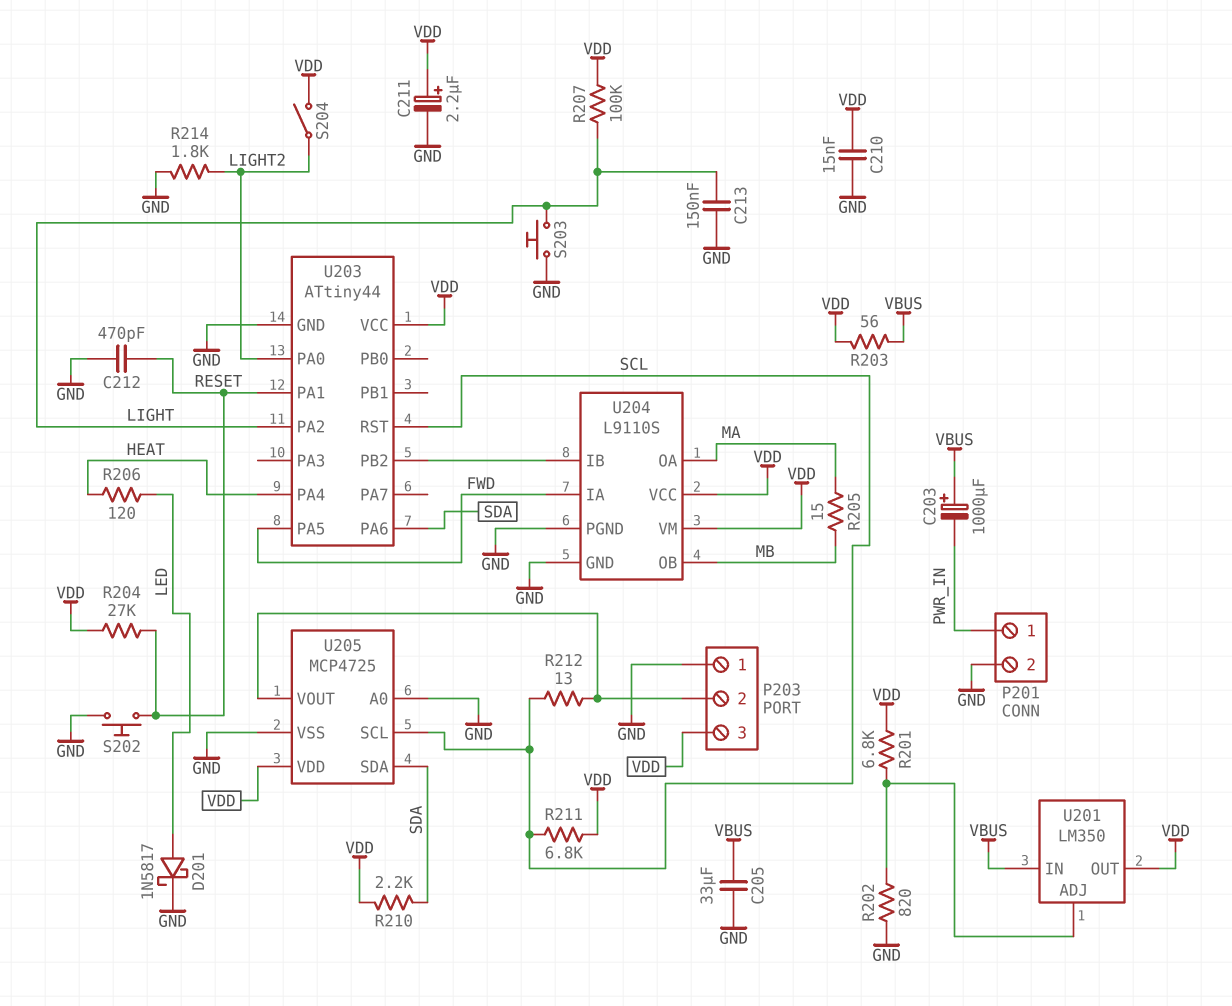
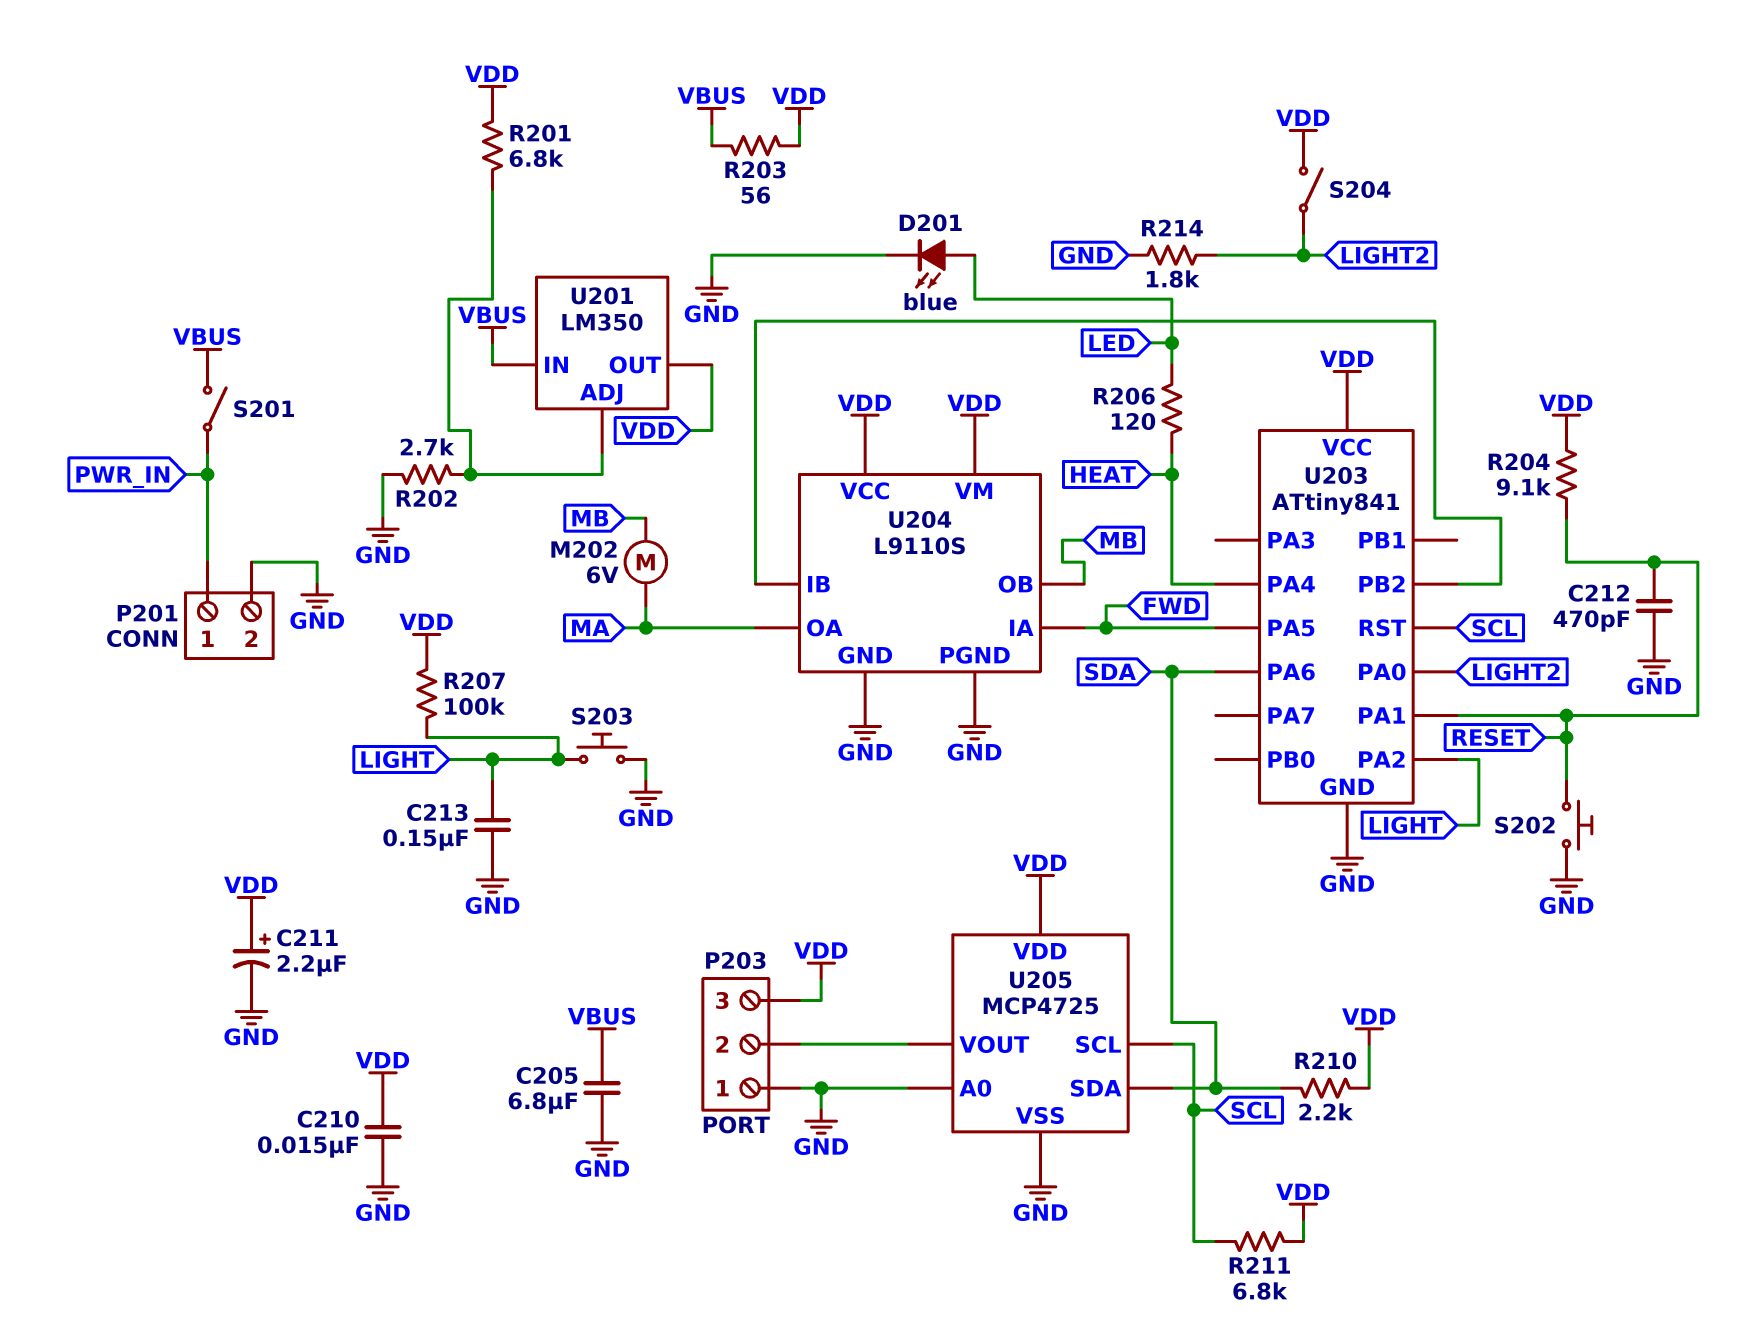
C203: 1000uF (plus VBUS, minus PWR_IN) -> none
C205: 33uF (GND, VBUS) -> 6.8uF (GND, VBUS)
D201: schottky 1N5817 (A LED, K GND) -> LED blue (A LED, K GND)
M202: none -> motor 6V (MA, MB)
R202: 820 (GND, U201/ADJ) -> 2.7k (GND, U201/ADJ)
R204: 27k (RESET, VDD) -> 9.1k (RESET, VDD)
R205: 15 (MA, MB) -> none
R212: 13 (P203/2, SCL) -> none
S201: none -> switch (PWR_IN, VBUS)
U203: ATtiny44 -> ATtiny841

